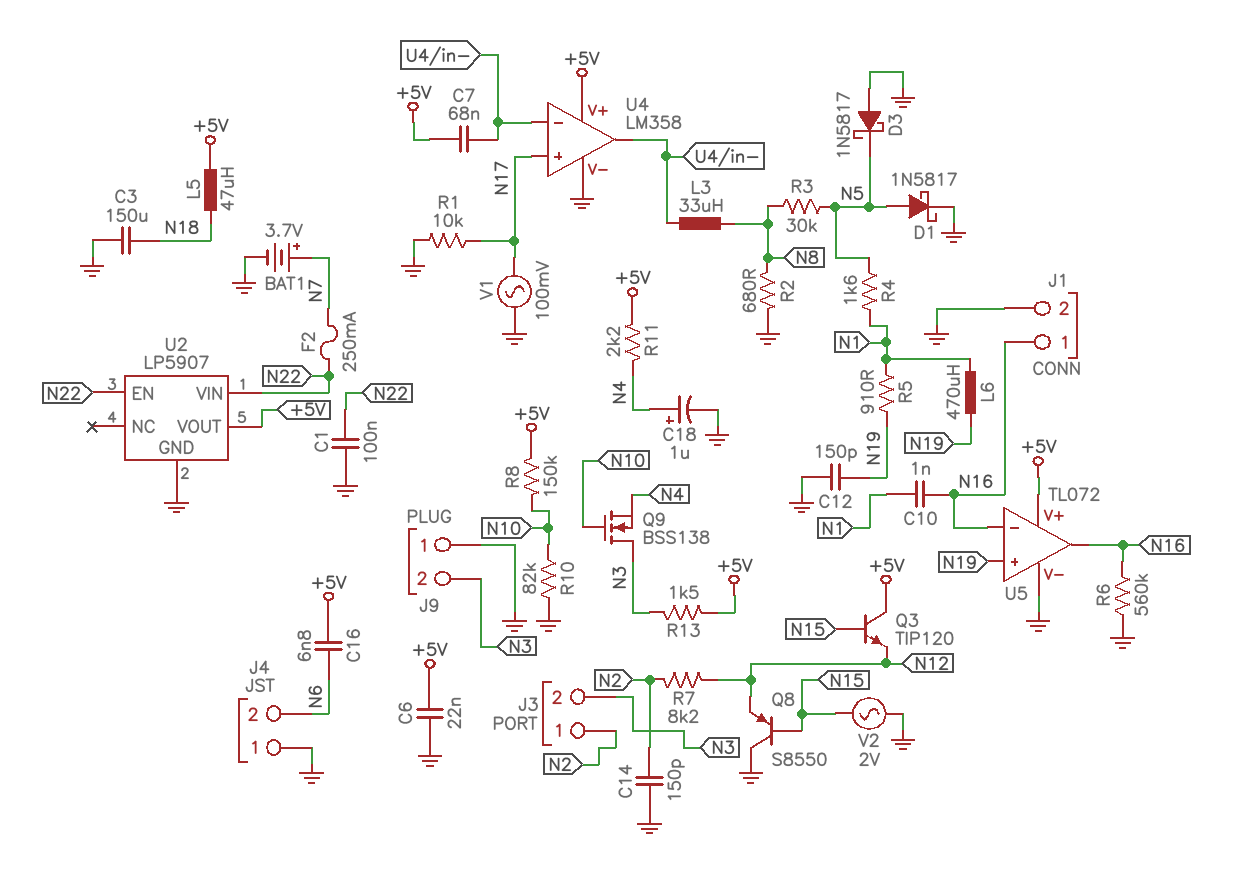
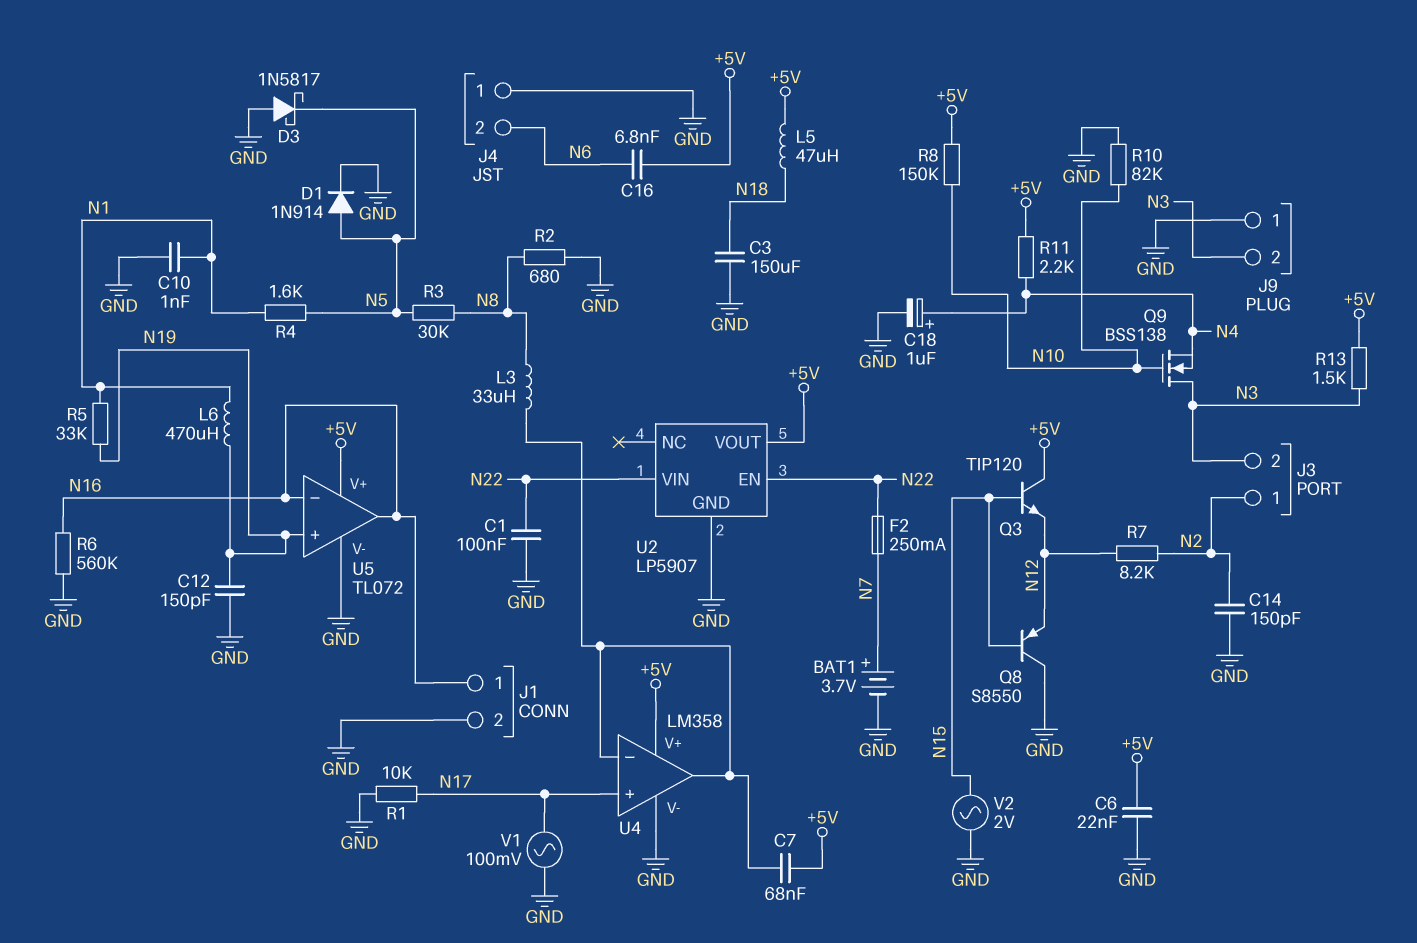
C10: 1nF (N1, N16) -> 1nF (GND, N1)
D1: schottky 1N5817 (A N5, K GND) -> diode 1N914 (A N5, K GND)
R5: 910 (N1, N19) -> 33k (N1, N19)

